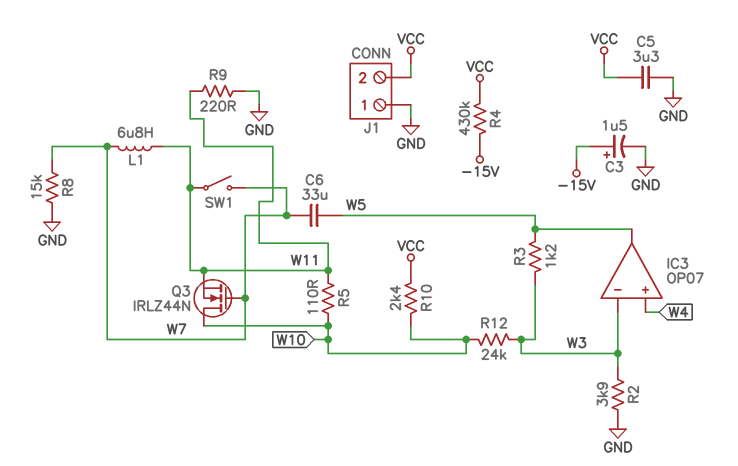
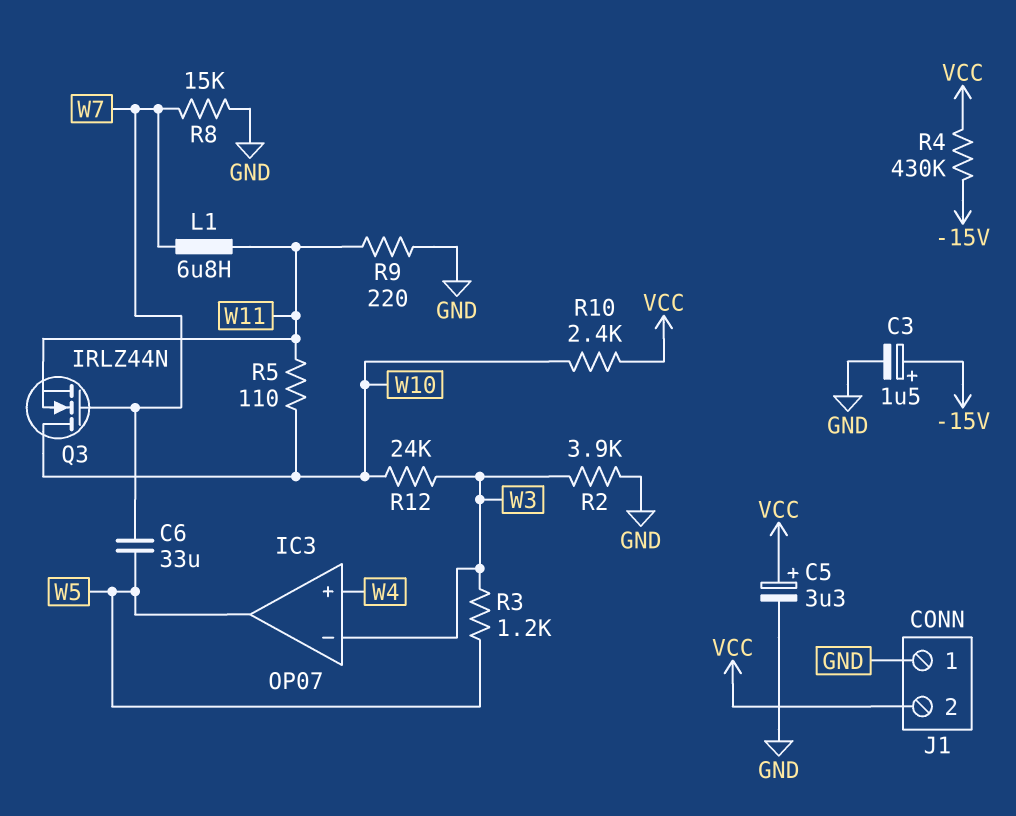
C5: 3.3uF (GND, VCC) -> 3.3uF (plus VCC, minus GND)
SW1: switch (W7, W11) -> none

